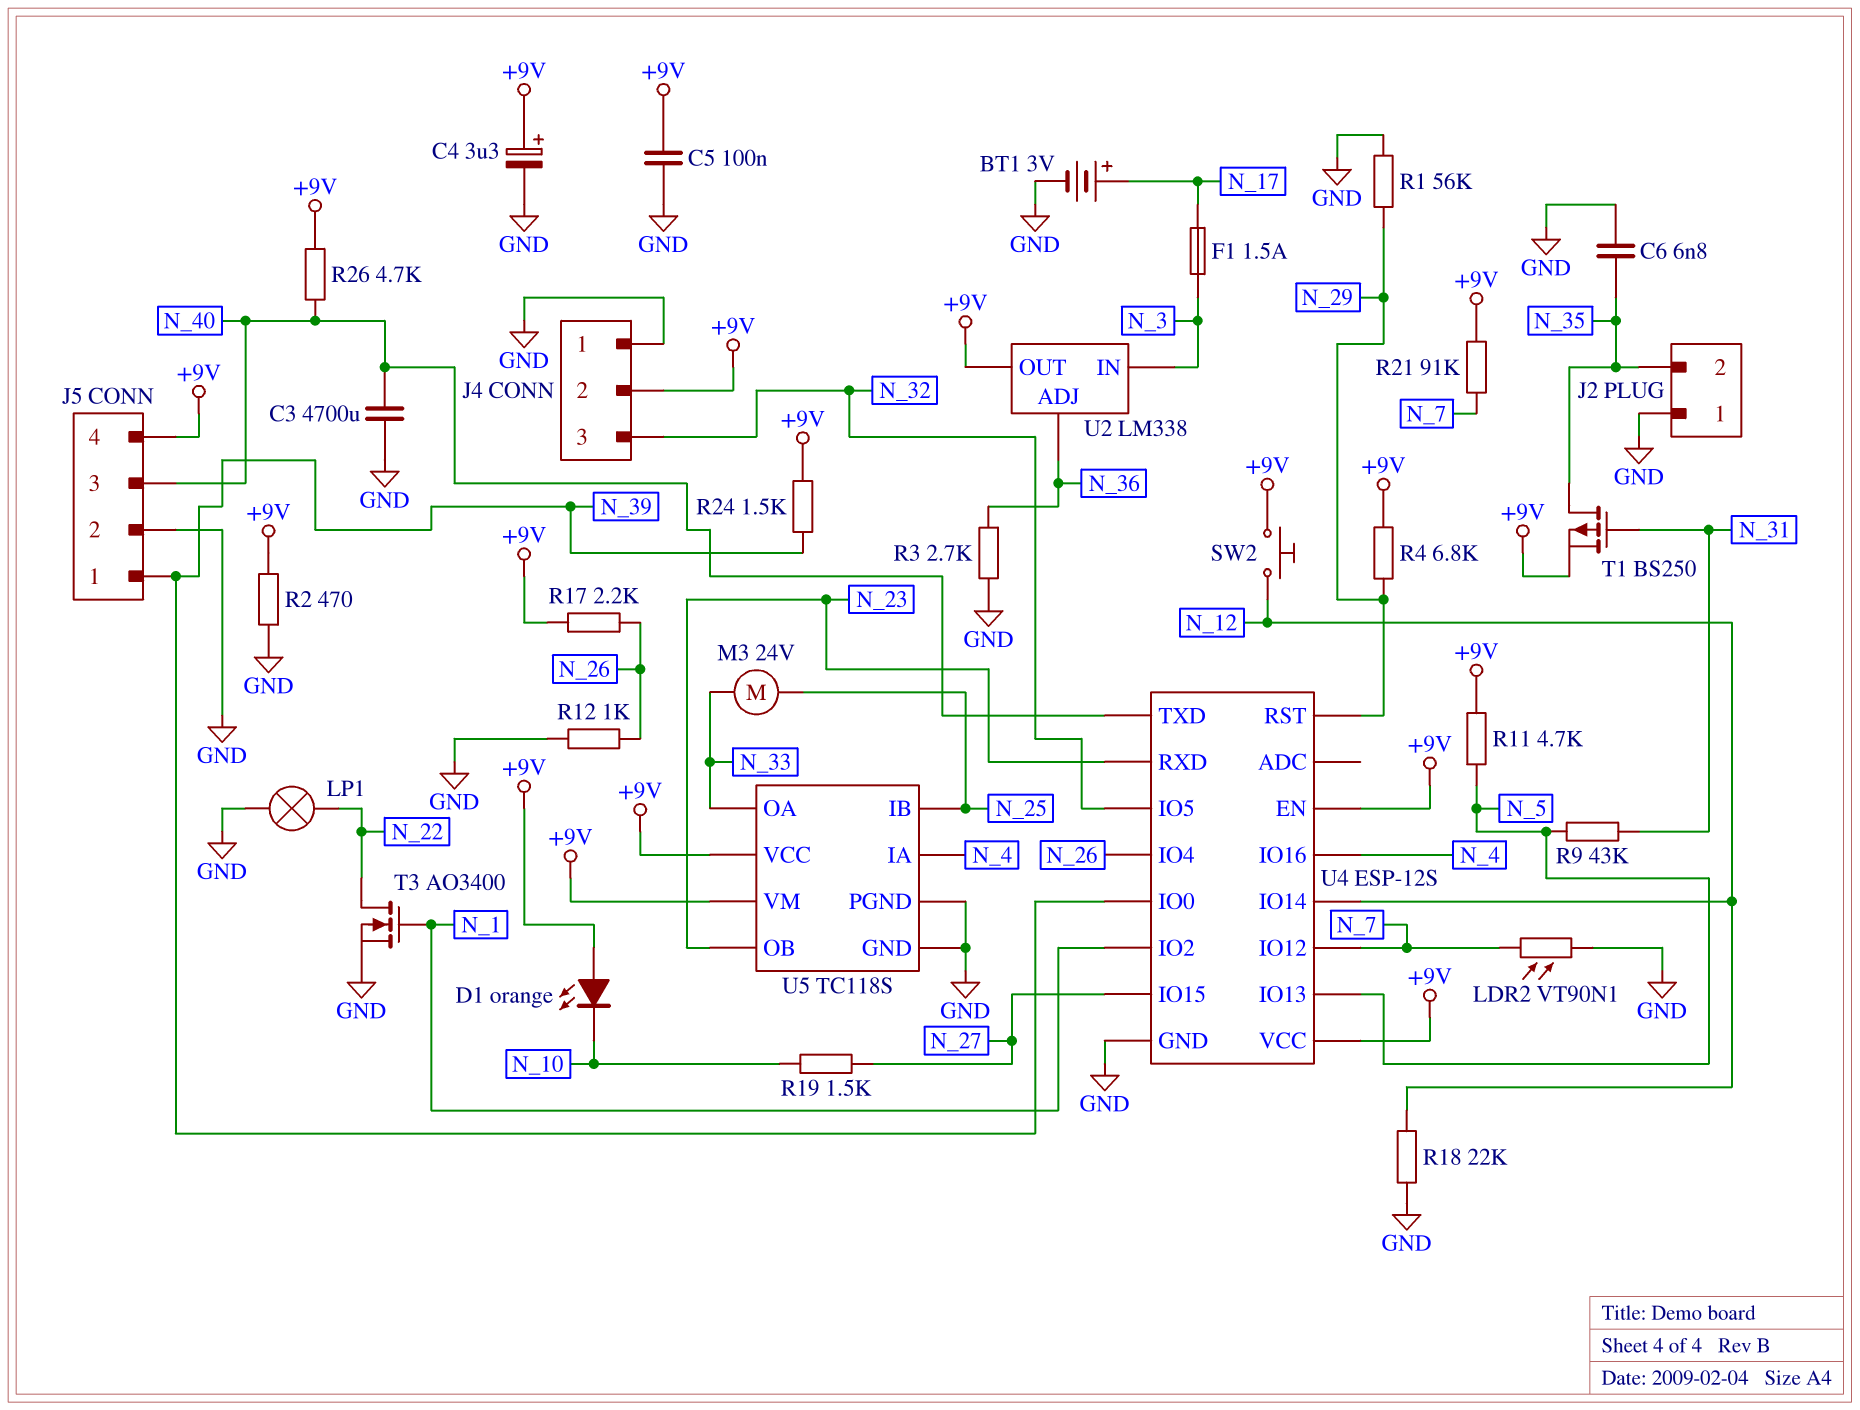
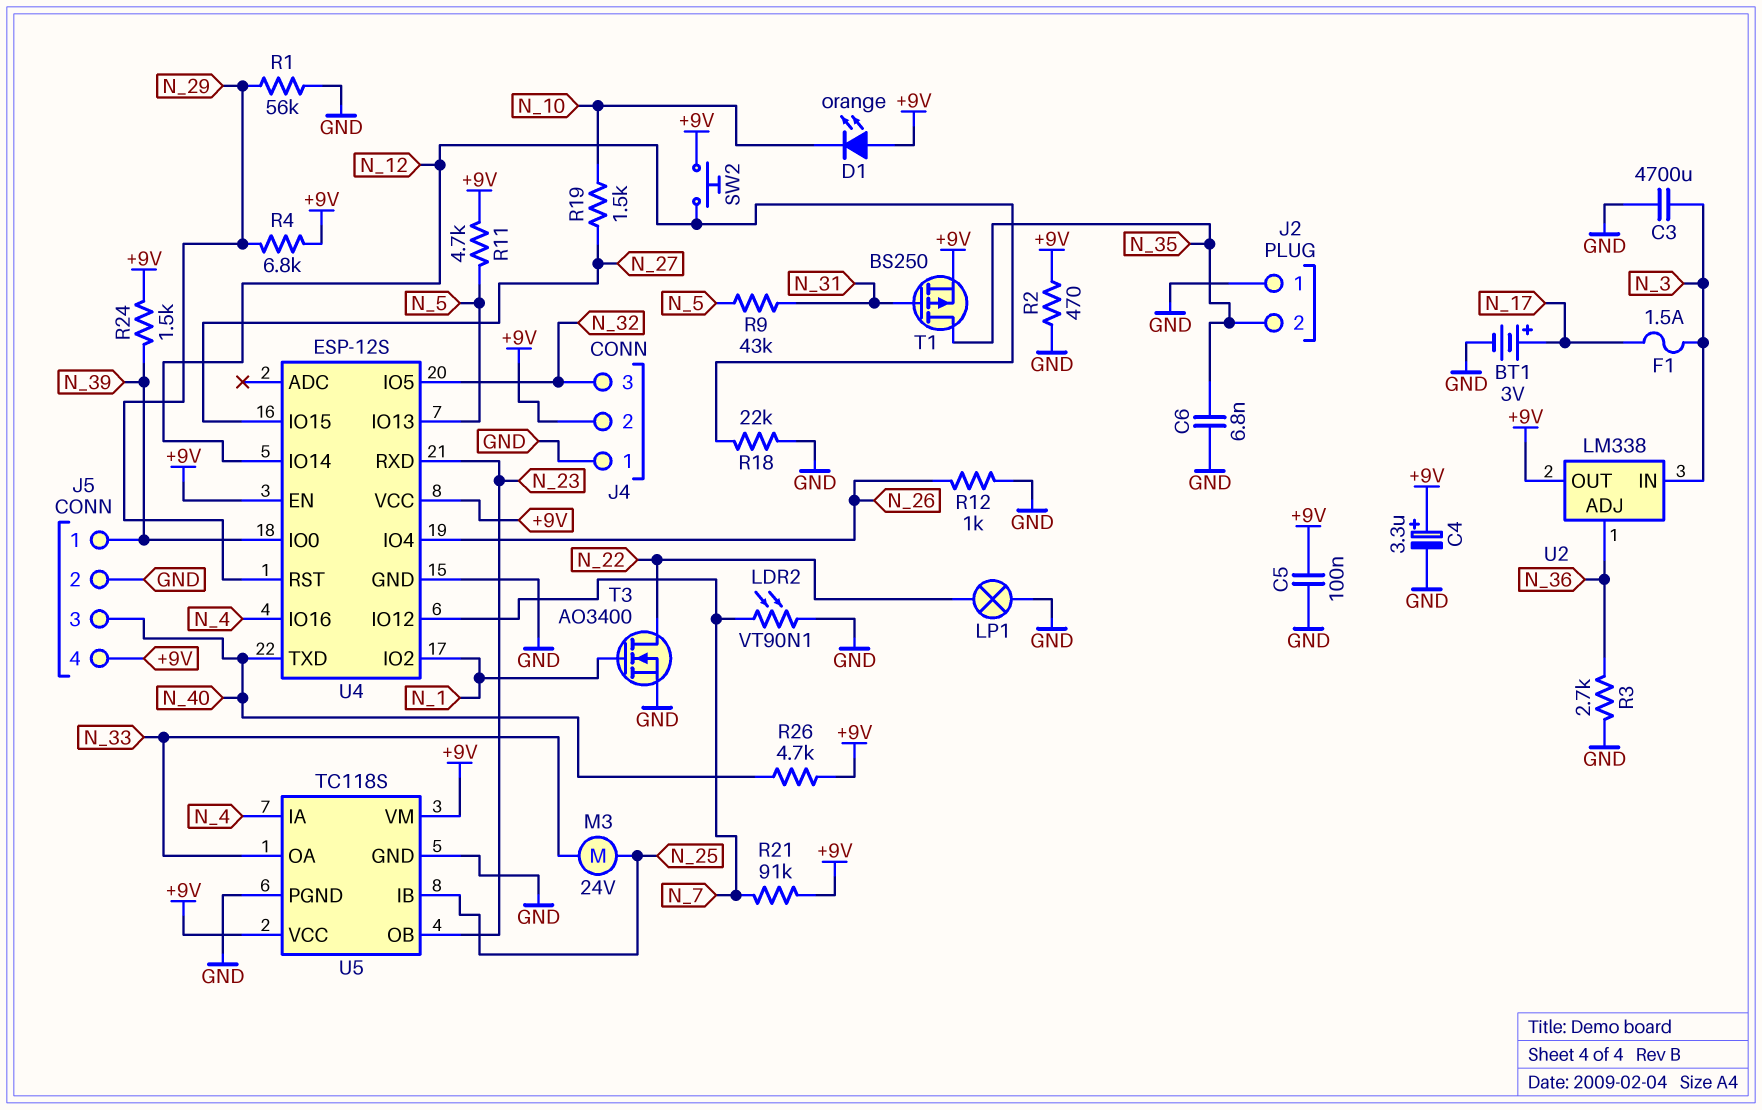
C3: 4700uF (GND, N_40) -> 4700uF (GND, N_3)
R17: 2.2k (+9V, N_26) -> none

